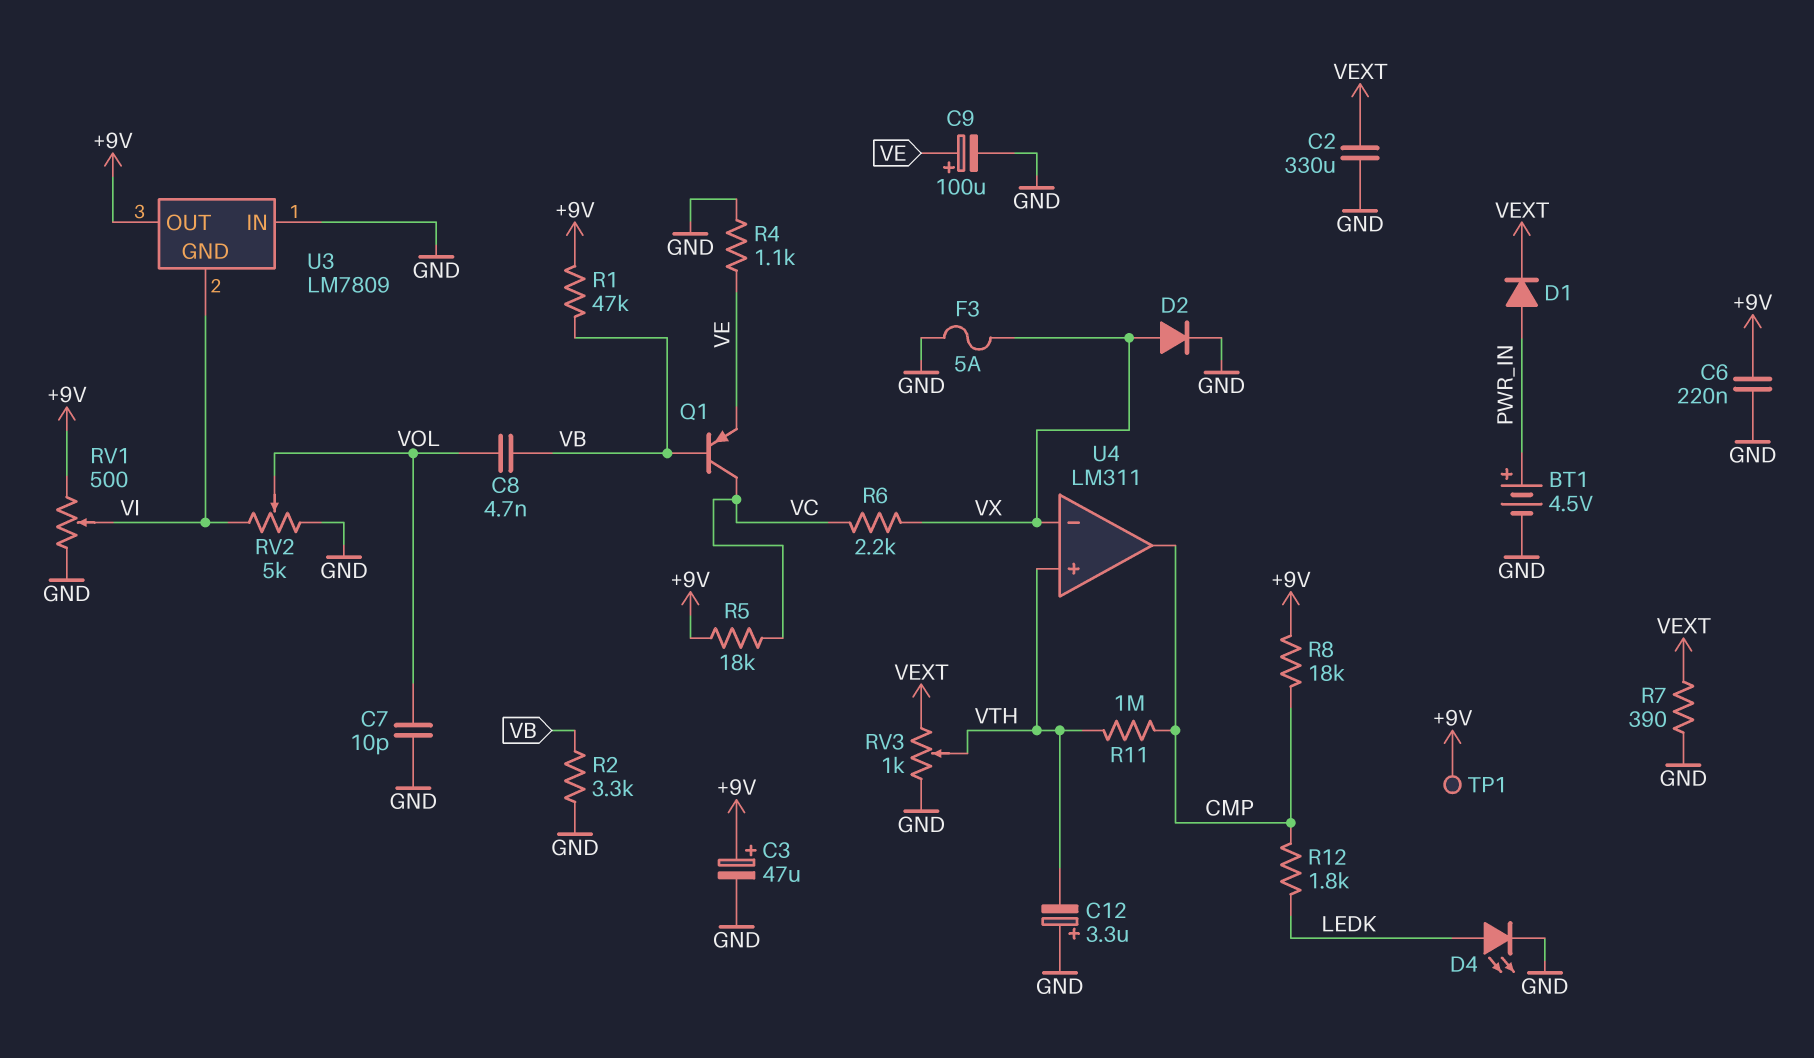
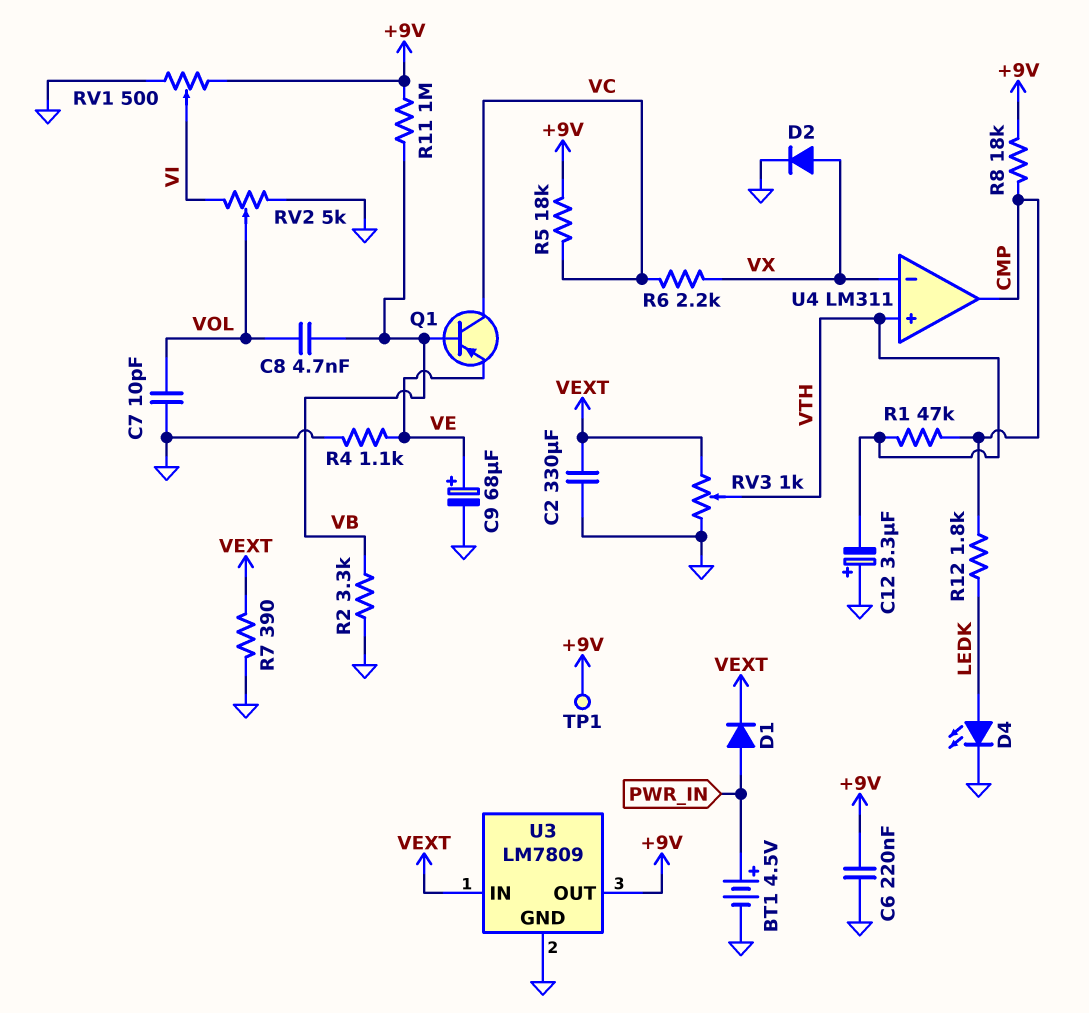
C3: 47uF (plus +9V, minus GND) -> none
C9: 100uF (plus VE, minus GND) -> 68uF (plus VE, minus GND)
F3: 5A (GND, VX) -> none
R1: 47k (+9V, VB) -> 47k (CMP, VTH)
R11: 1M (CMP, VTH) -> 1M (+9V, VB)
U3 pin GND: VI -> GND
U3 pin IN: GND -> VEXT

